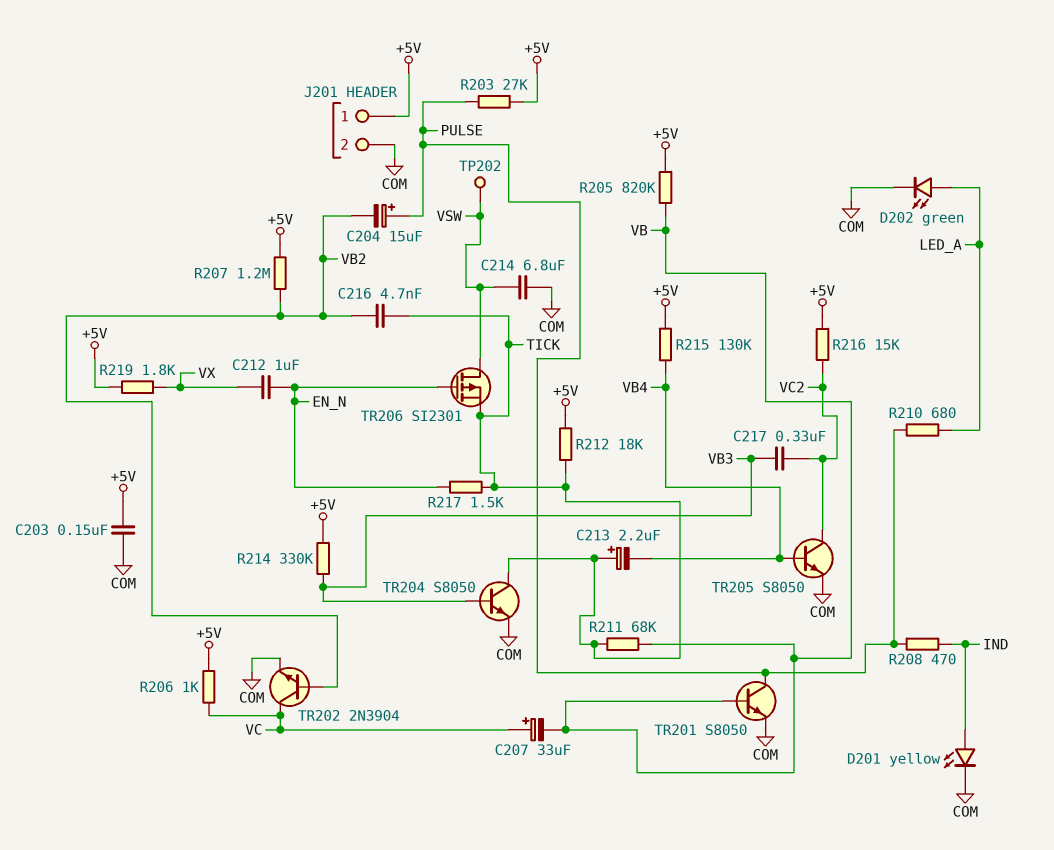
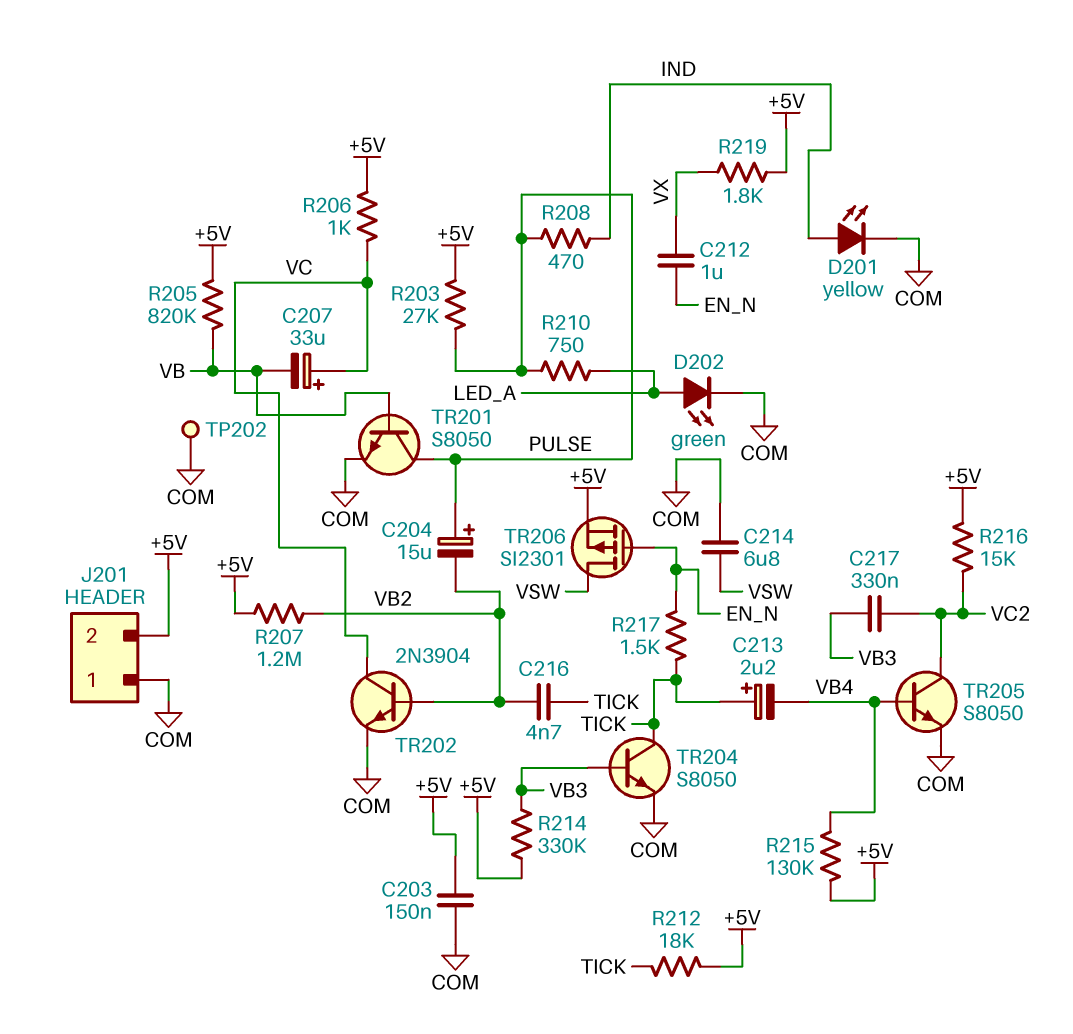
J201 pin 1: +5V -> COM
J201 pin 2: COM -> +5V
R210: 680 (LED_A, PULSE) -> 750 (LED_A, PULSE)
R211: 68k (TICK, VB) -> none
TP202: test point (VSW) -> test point (COM)
TR206: PMOS SI2301 (G EN_N, D VSW, S TICK) -> PMOS SI2301 (G EN_N, D VSW, S +5V)

